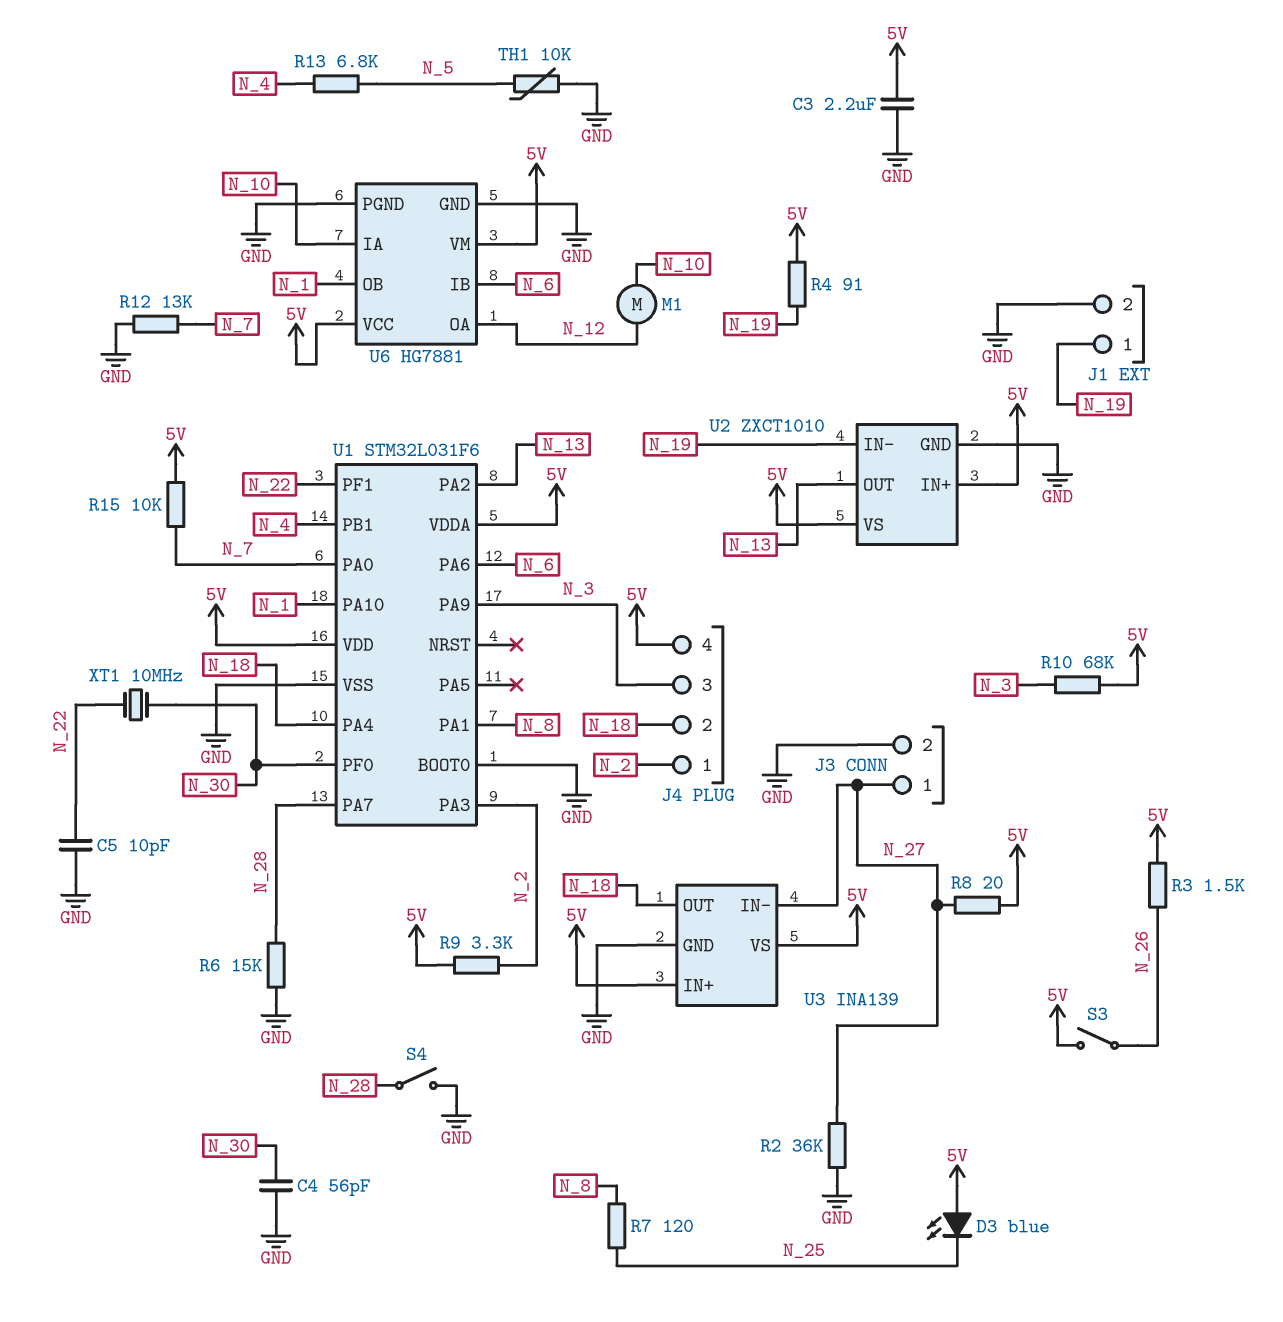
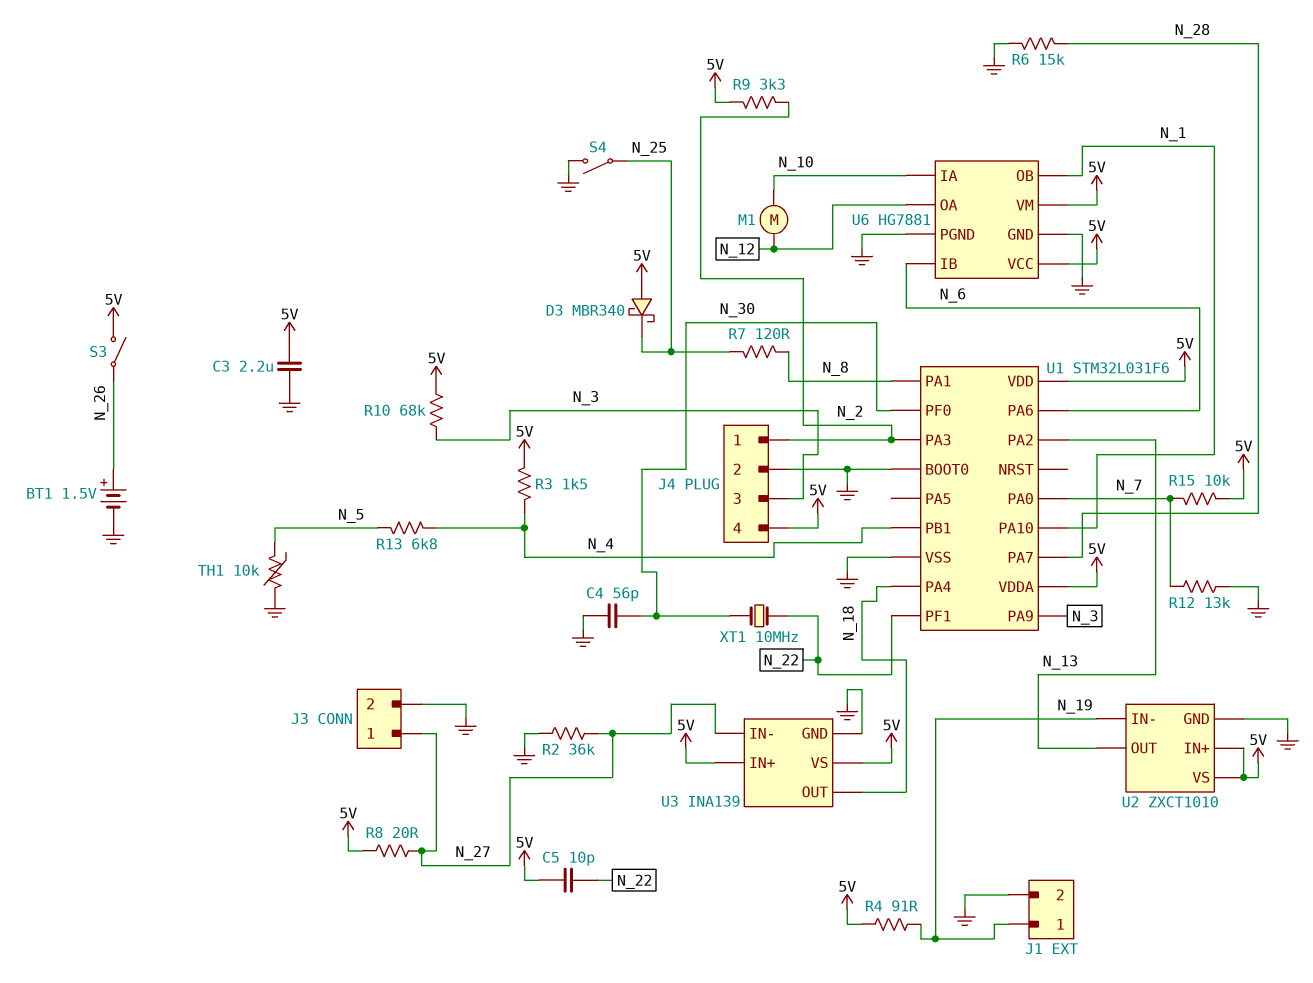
BT1: none -> 1.5V (plus N_26, minus GND)
C5: 10pF (GND, N_22) -> 10pF (5V, N_22)
D3: LED blue (A 5V, K N_25) -> schottky MBR340 (A 5V, K N_25)
J4 pin 2: N_18 -> GND
R3: 1.5k (5V, N_26) -> 1.5k (5V, N_4)
S4: switch (GND, N_28) -> switch (GND, N_25)

